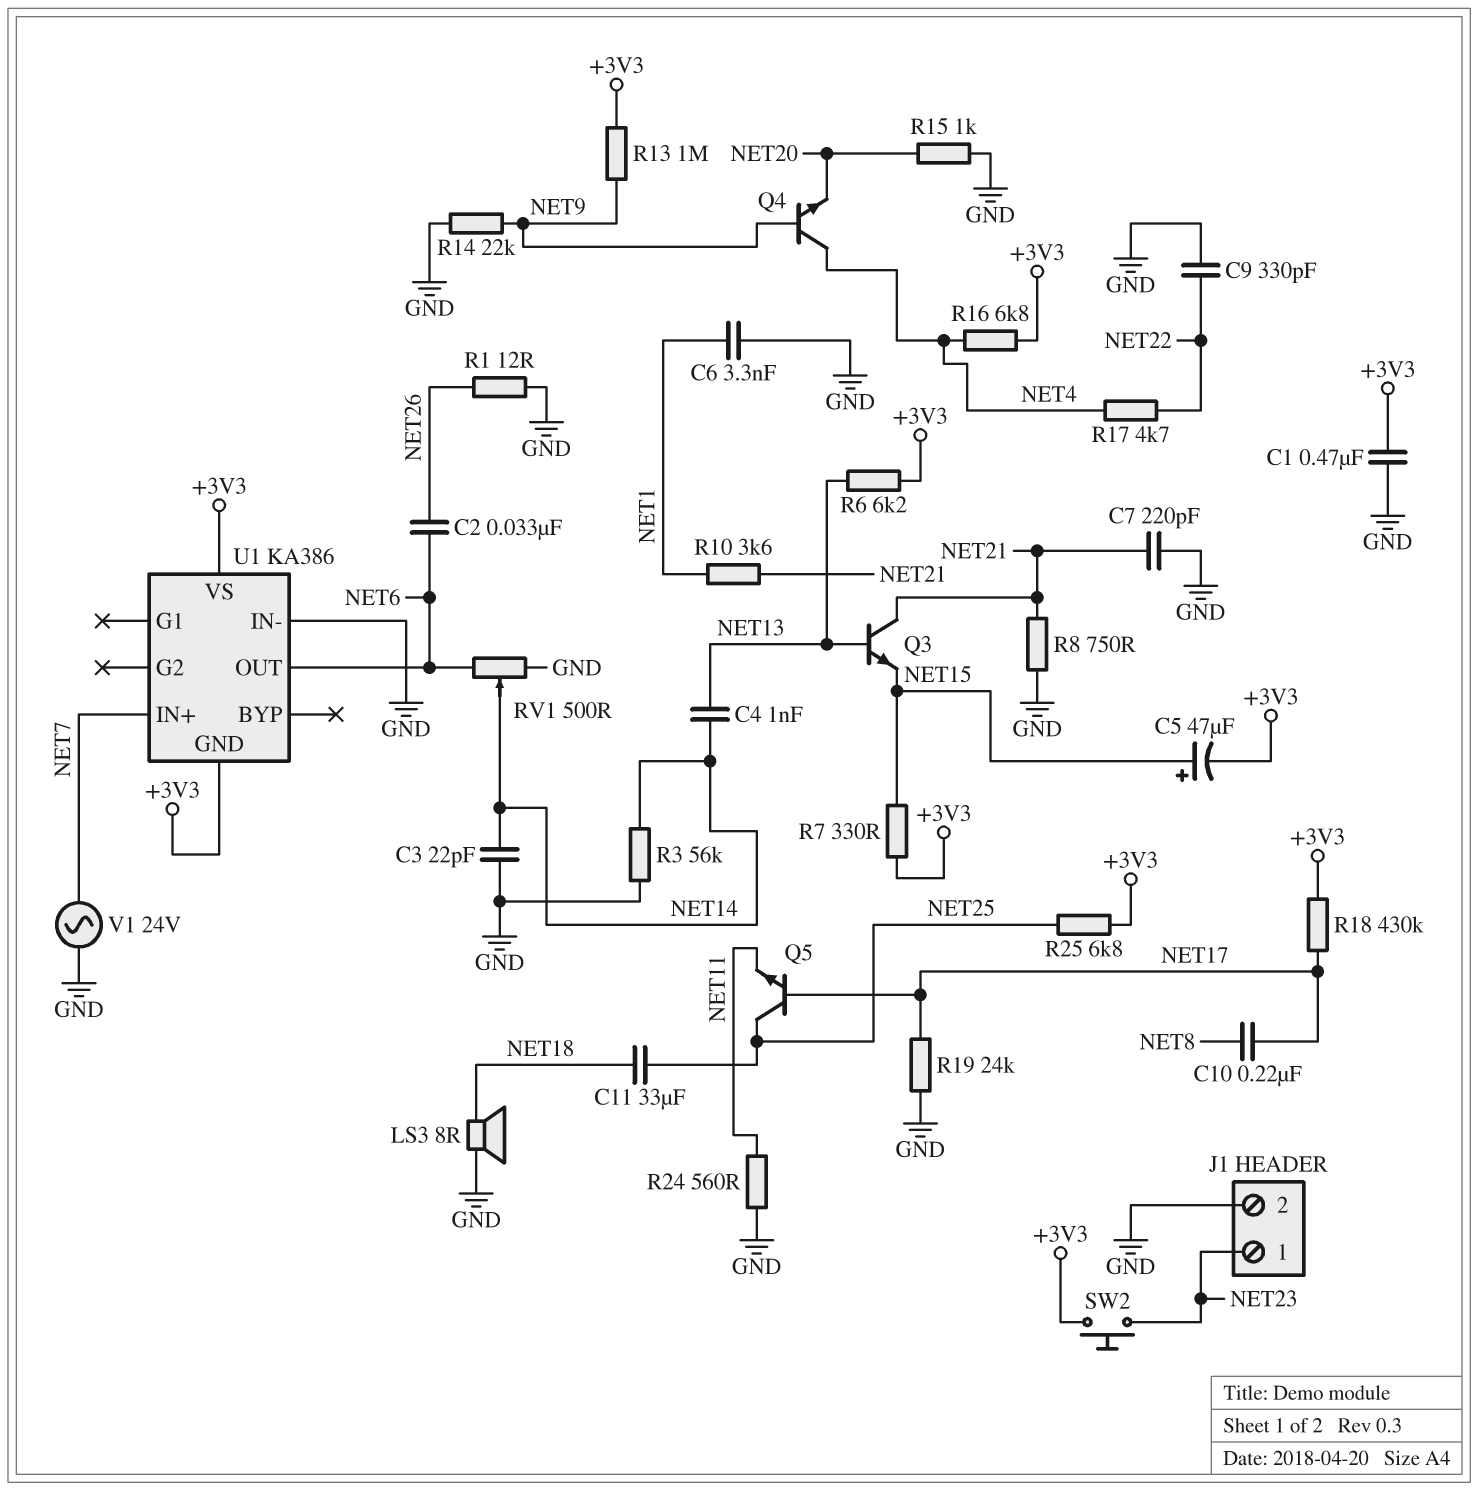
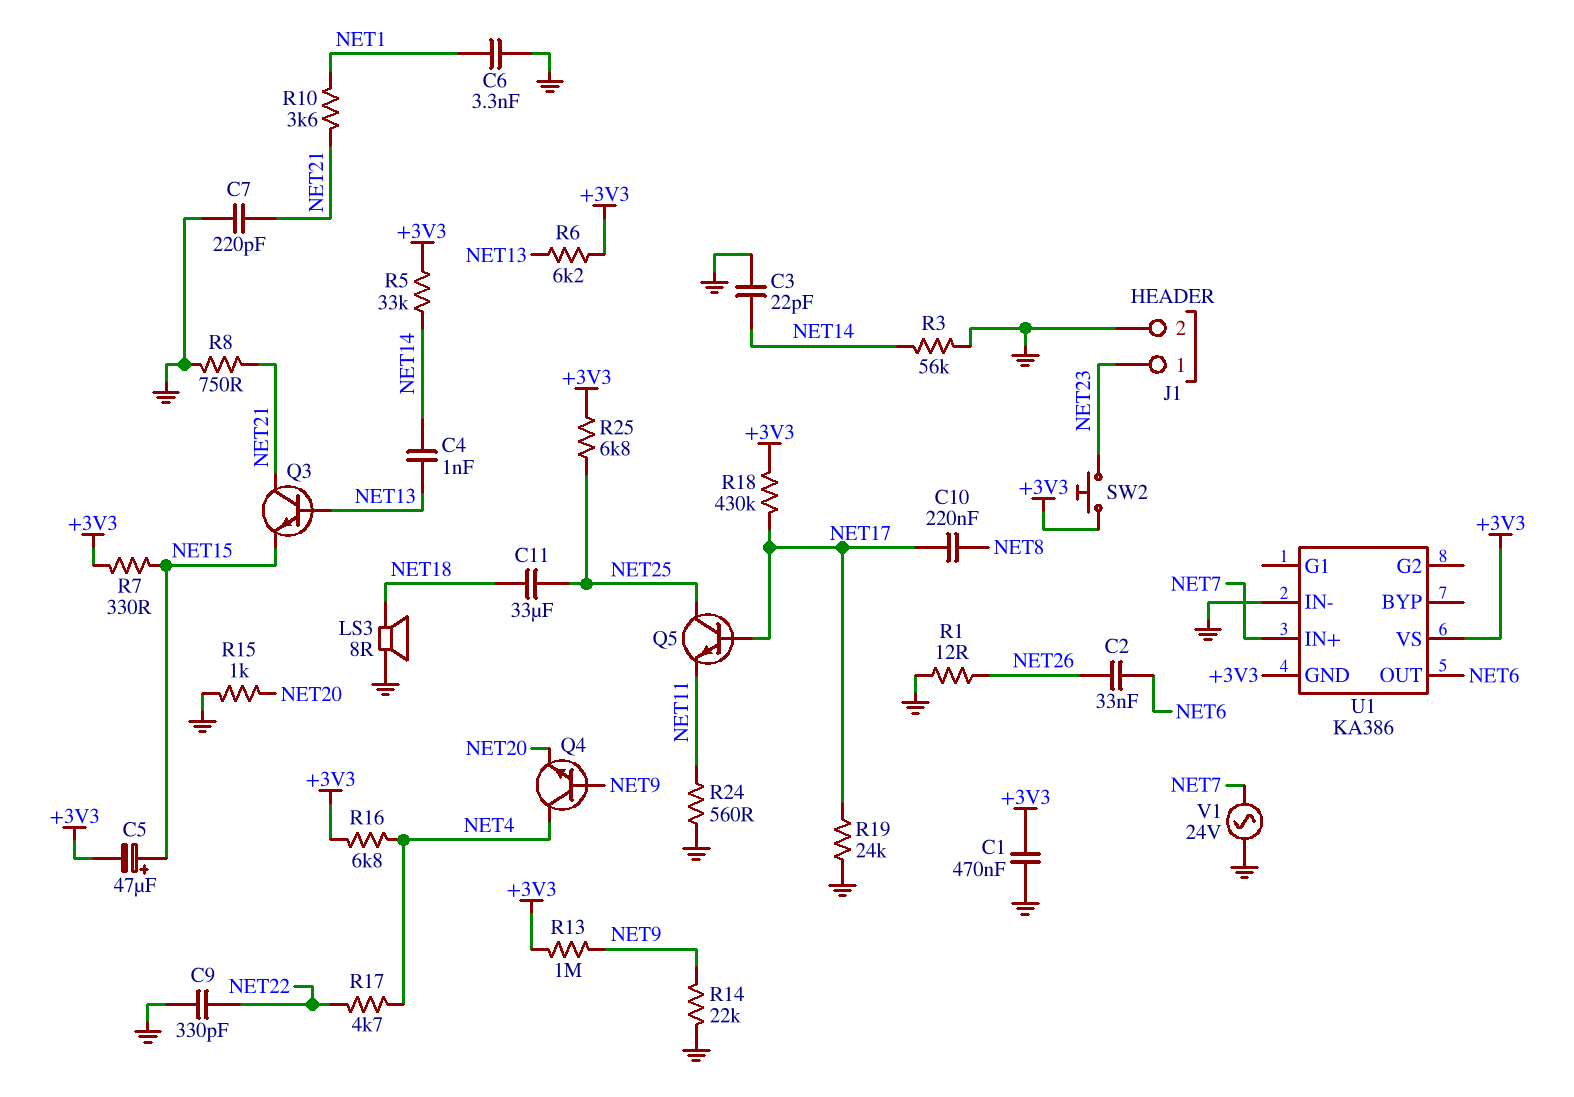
R5: none -> 33k (+3V3, NET14)
RV1: 500 (GND, NET6, wiper NET14) -> none

